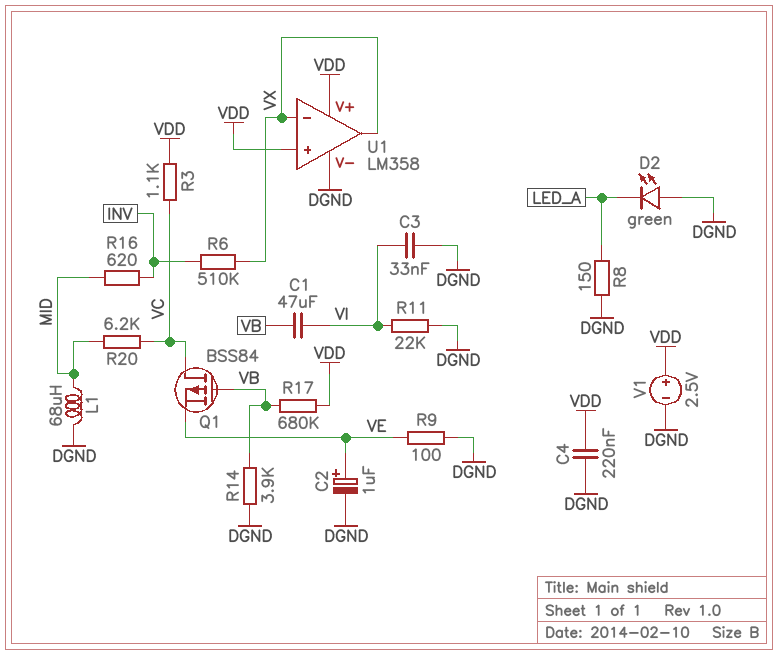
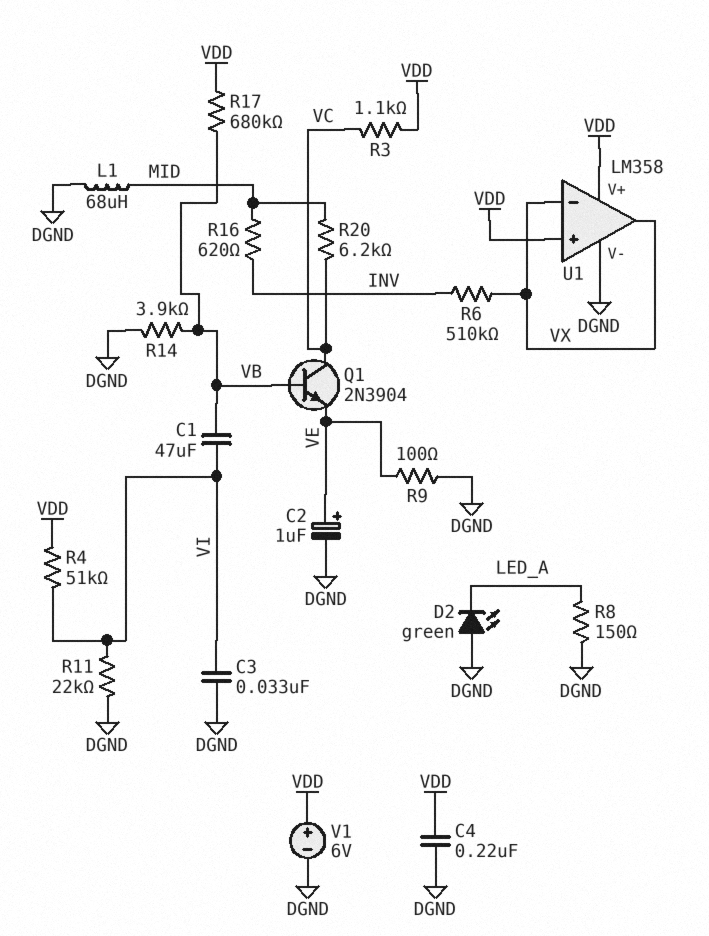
Q1: PMOS BSS84 (G VB, D VC, S VE) -> NPN 2N3904 (B VB, C VC, E VE)
R4: none -> 51k (VDD, VI)
V1: 2.5V (plus VDD, minus DGND) -> 6V (plus VDD, minus DGND)

